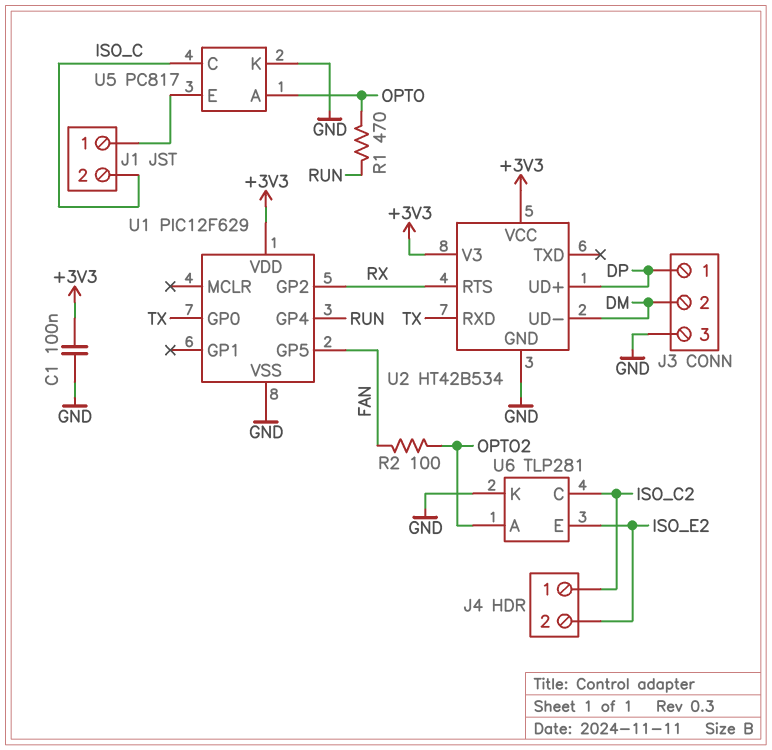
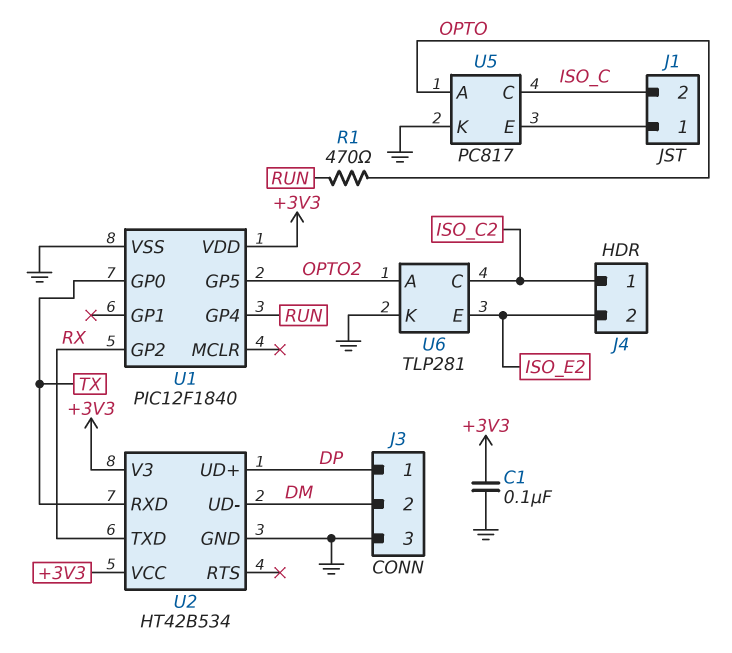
R2: 100 (FAN, OPTO2) -> none
U1: PIC12F629 -> PIC12F1840
U1 pin GP5: FAN -> OPTO2
U2 pin RTS: RX -> none
U2 pin TXD: none -> RX

